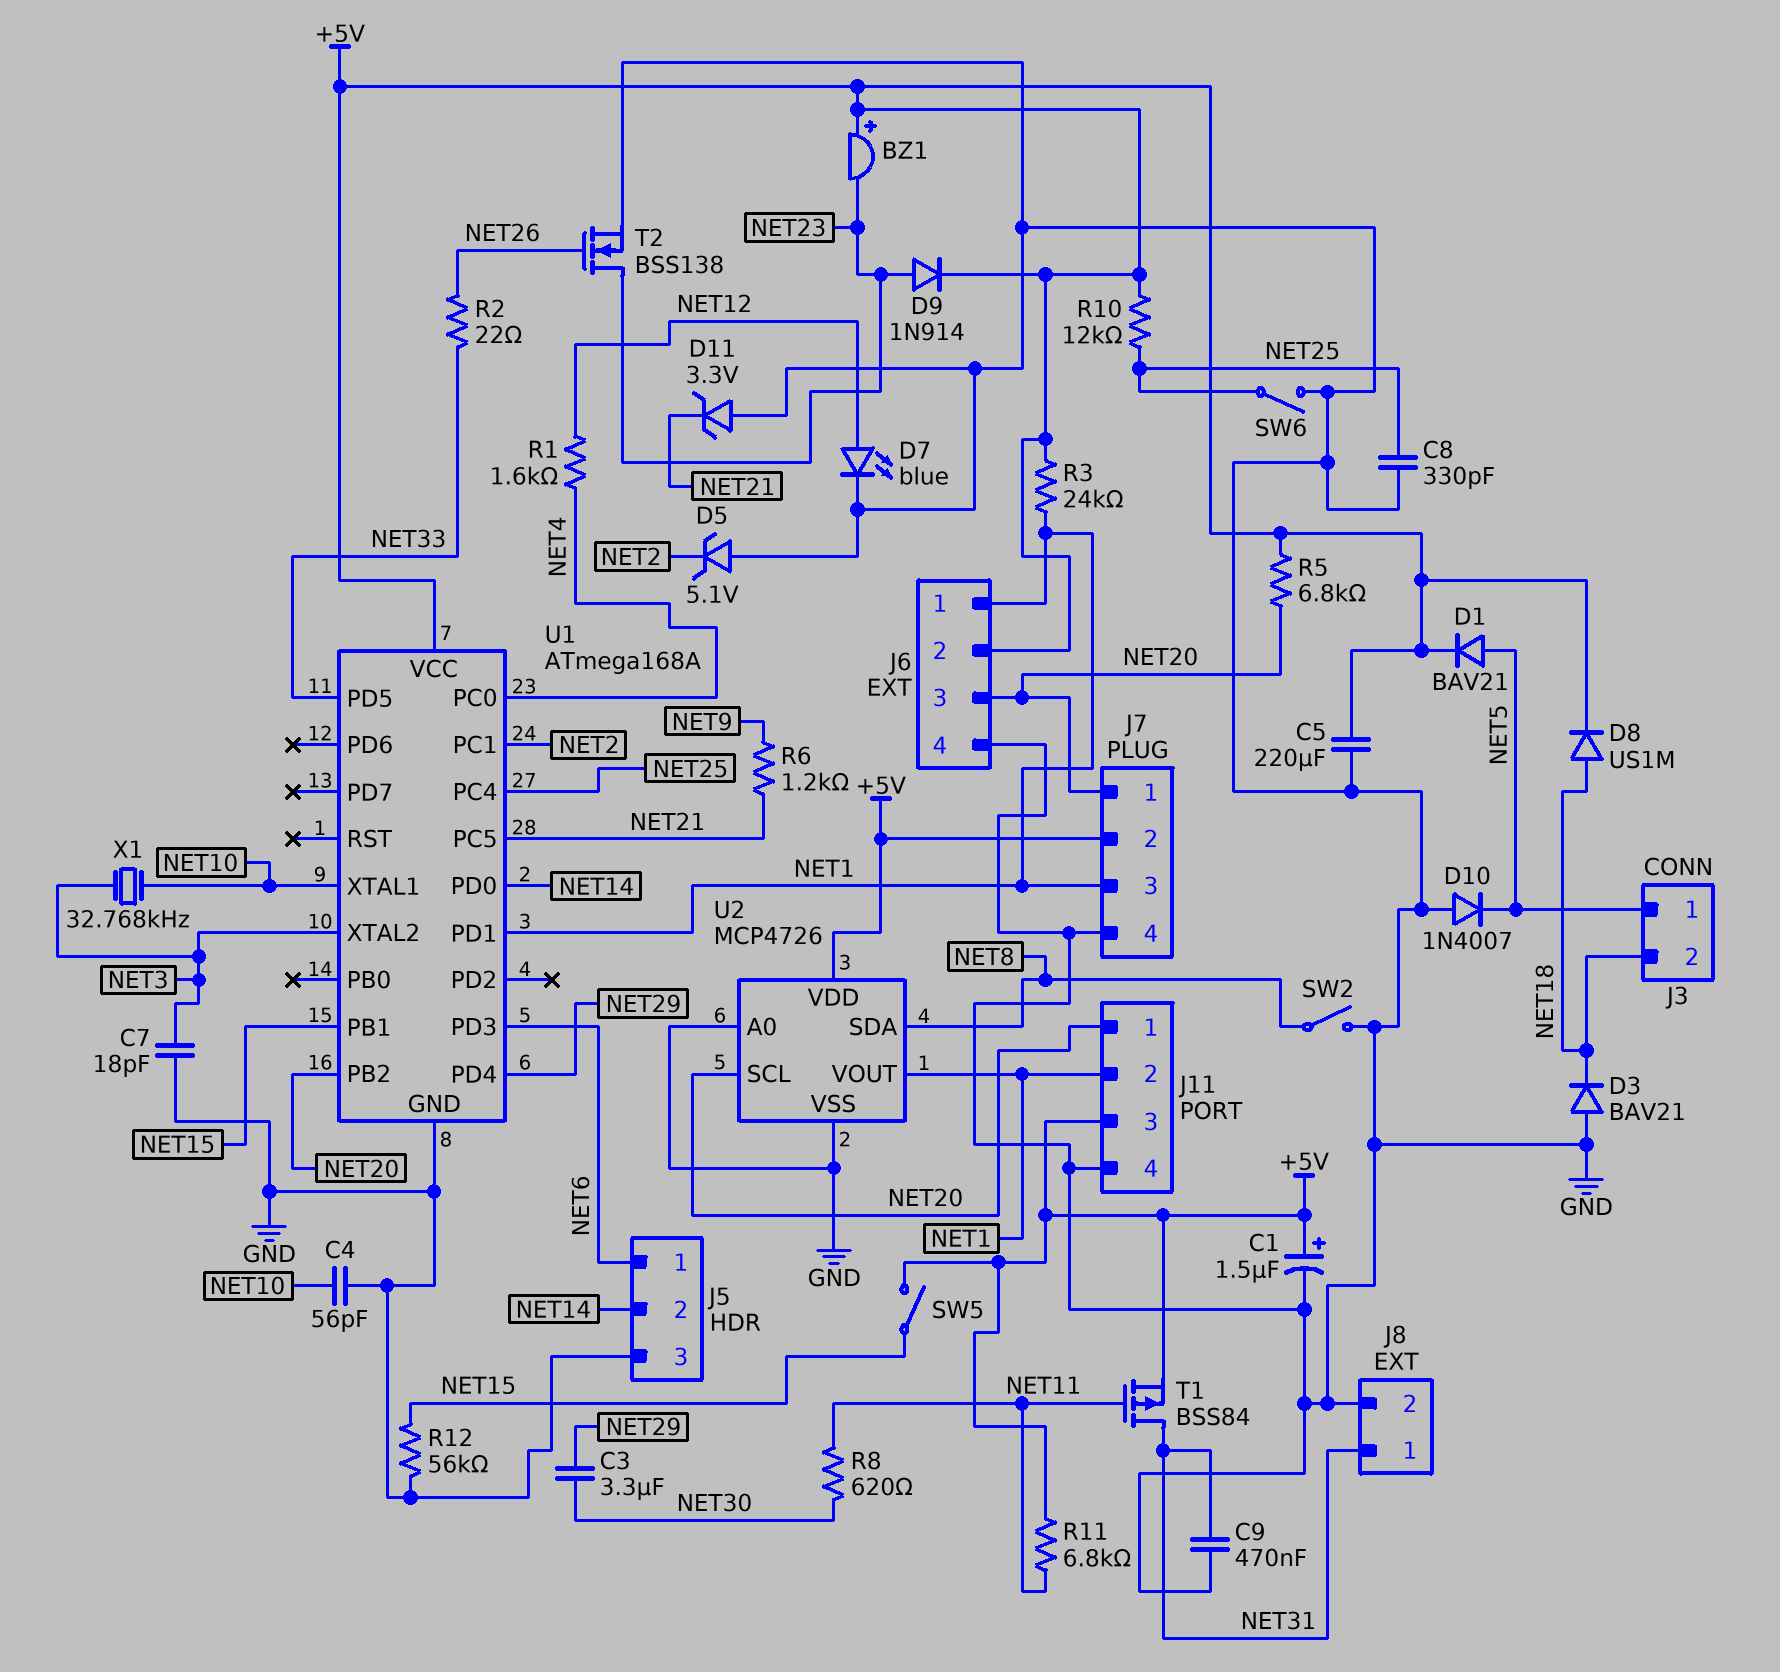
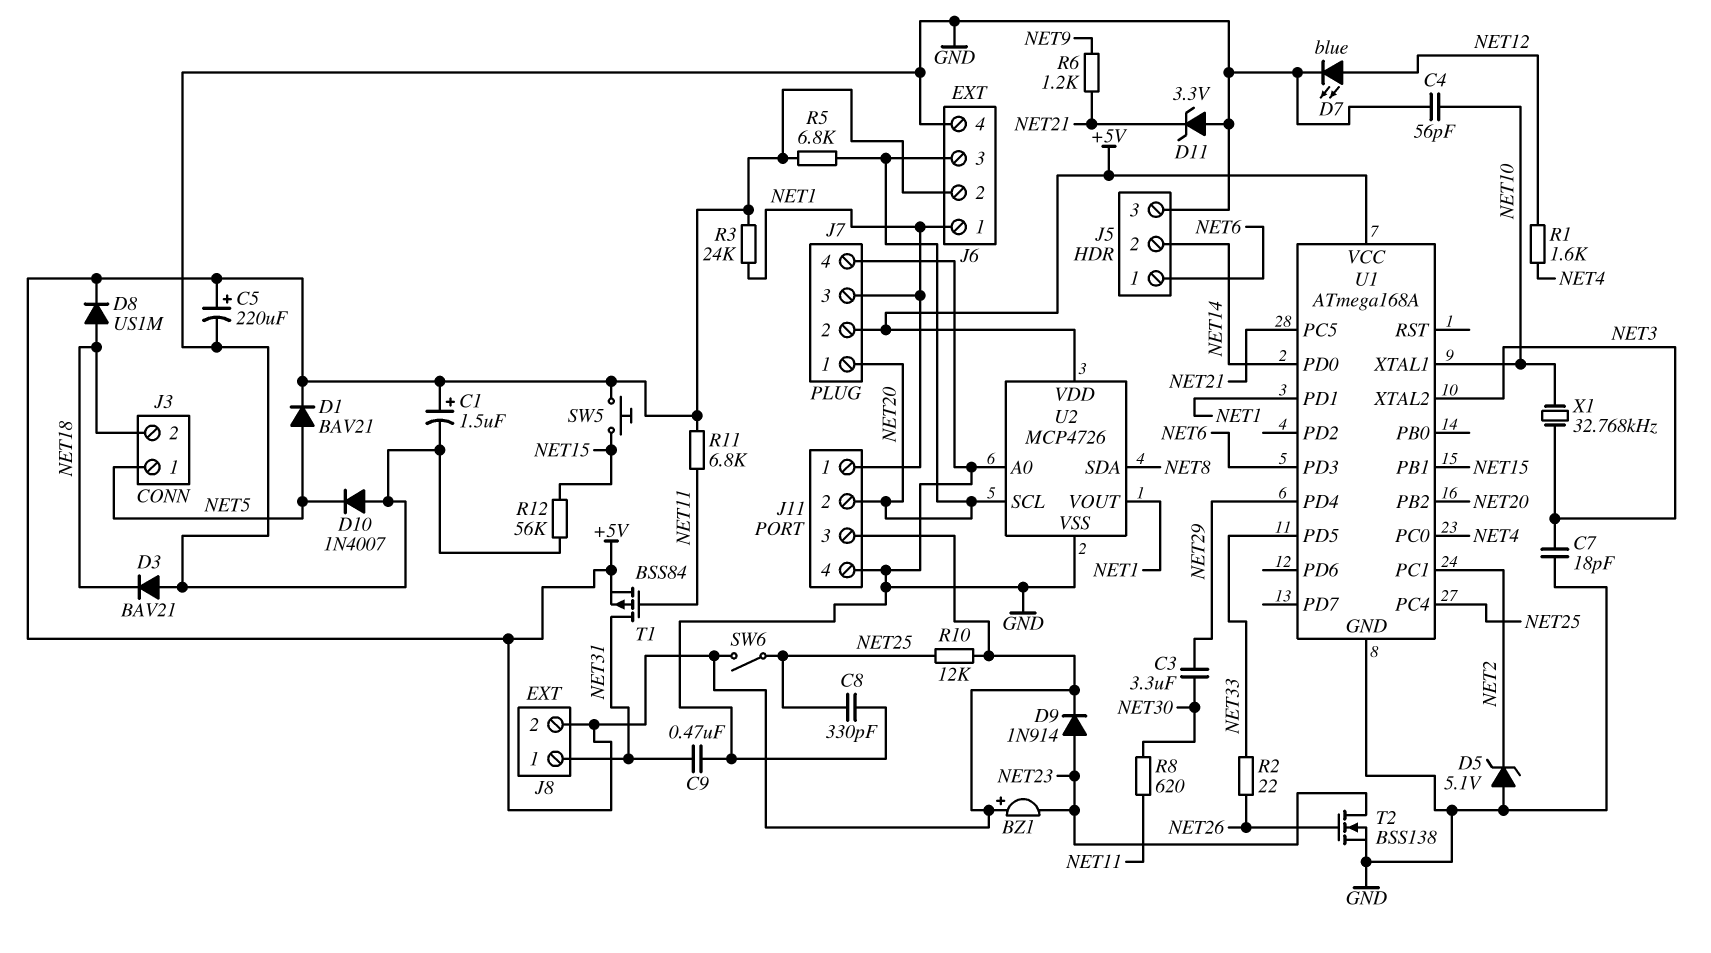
C5: 220uF (+5V, GND) -> 220uF (plus +5V, minus GND)
J8 pin 2: GND -> +5V
J11 pin 1: NET20 -> NET1
J11 pin 2: NET1 -> NET20
SW2: switch (GND, NET8) -> none
SW5: switch (+5V, NET15) -> button (+5V, NET15)
SW6: switch (GND, NET25) -> switch (+5V, NET25)

